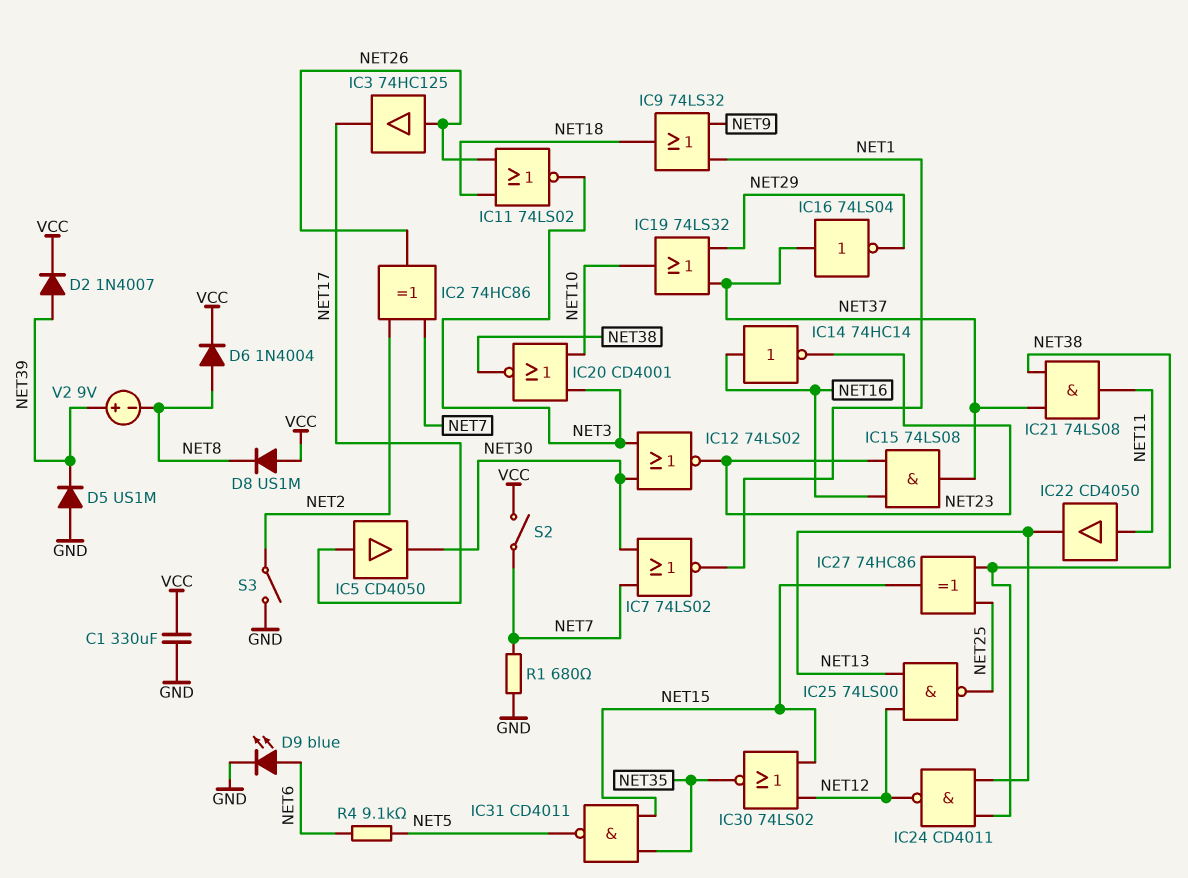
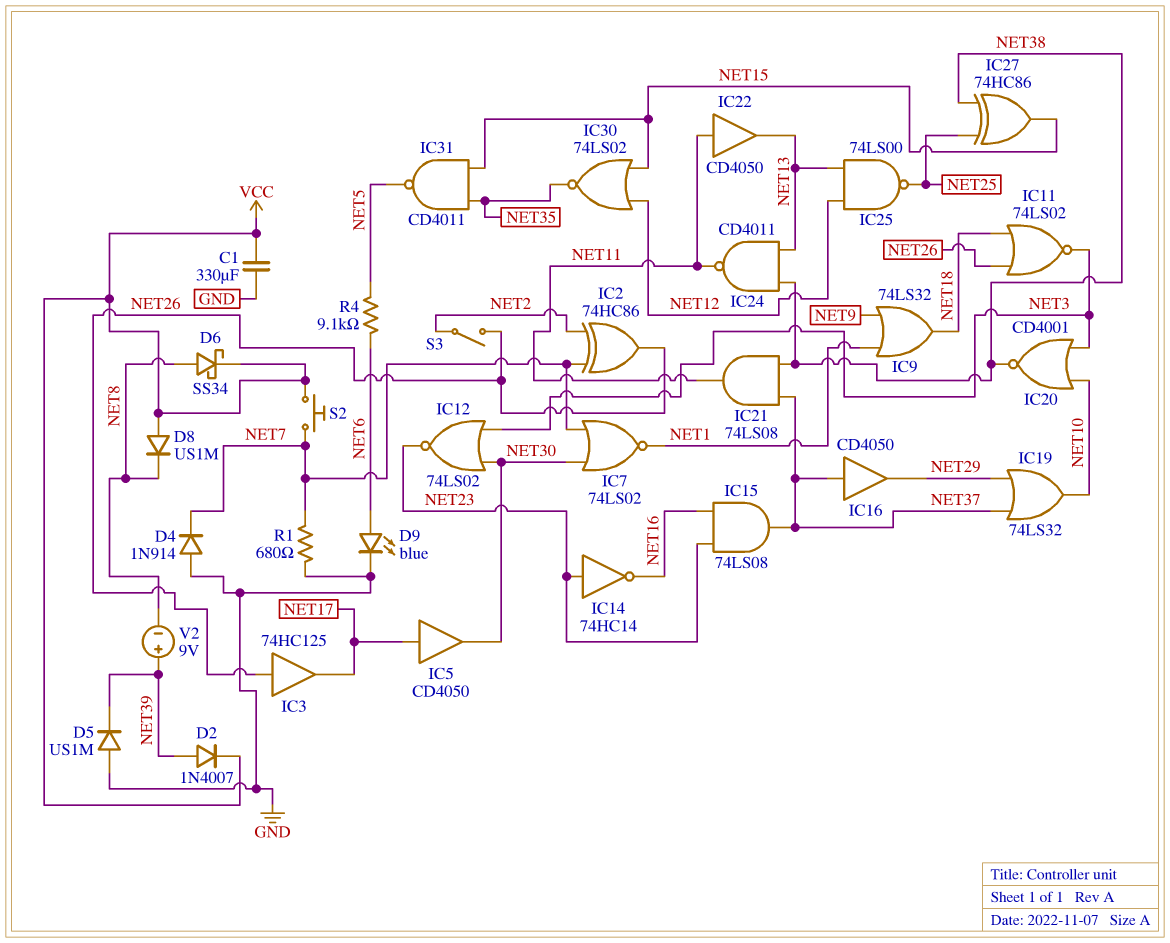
D4: none -> diode 1N914 (A GND, K NET7)
D6: diode 1N4004 (A NET8, K VCC) -> schottky SS34 (A NET8, K VCC)
IC14: NOT 74HC14 (in NET16, out NET23) -> NOT 74HC14 (in NET23, out NET16)
IC16: NOT 74LS04 (in NET37, out NET29) -> buffer CD4050 (in NET37, out NET29)
IC24: NAND CD4011 (in NET13, in NET38, out NET12) -> NAND CD4011 (in NET13, in NET38, out NET11)
S2: switch (NET7, VCC) -> button (NET7, VCC)
S3: switch (GND, NET2) -> switch (NET2, NET26)

